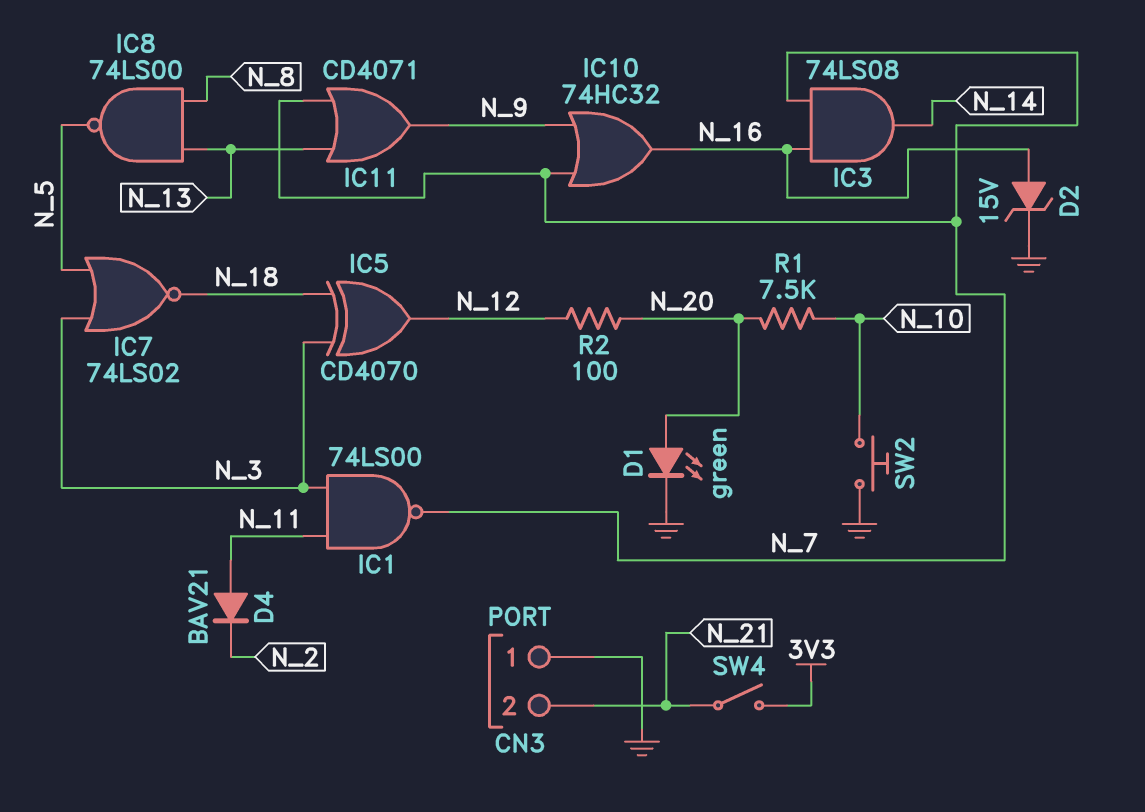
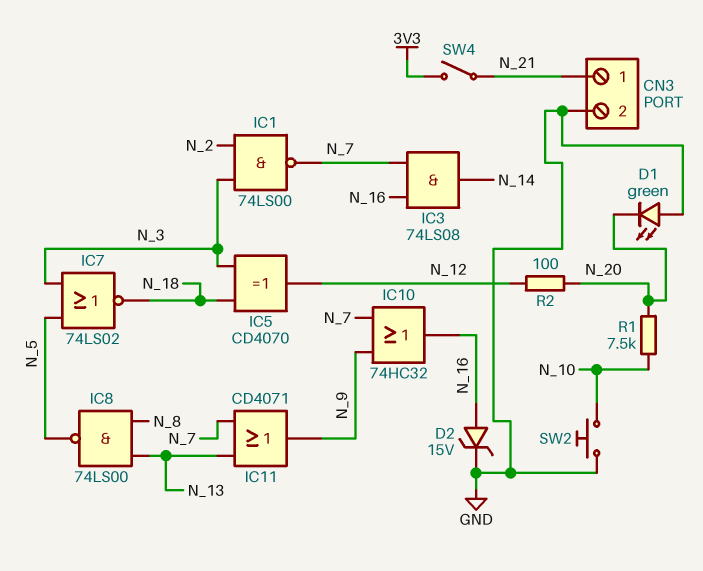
CN3 pin 1: GND -> N_21
CN3 pin 2: N_21 -> GND
D1: LED green (A N_20, K GND) -> LED green (A GND, K N_20)
D4: diode BAV21 (A N_11, K N_2) -> none
IC1: NAND 74LS00 (in N_3, in N_11, out N_7) -> NAND 74LS00 (in N_2, in N_3, out N_7)

